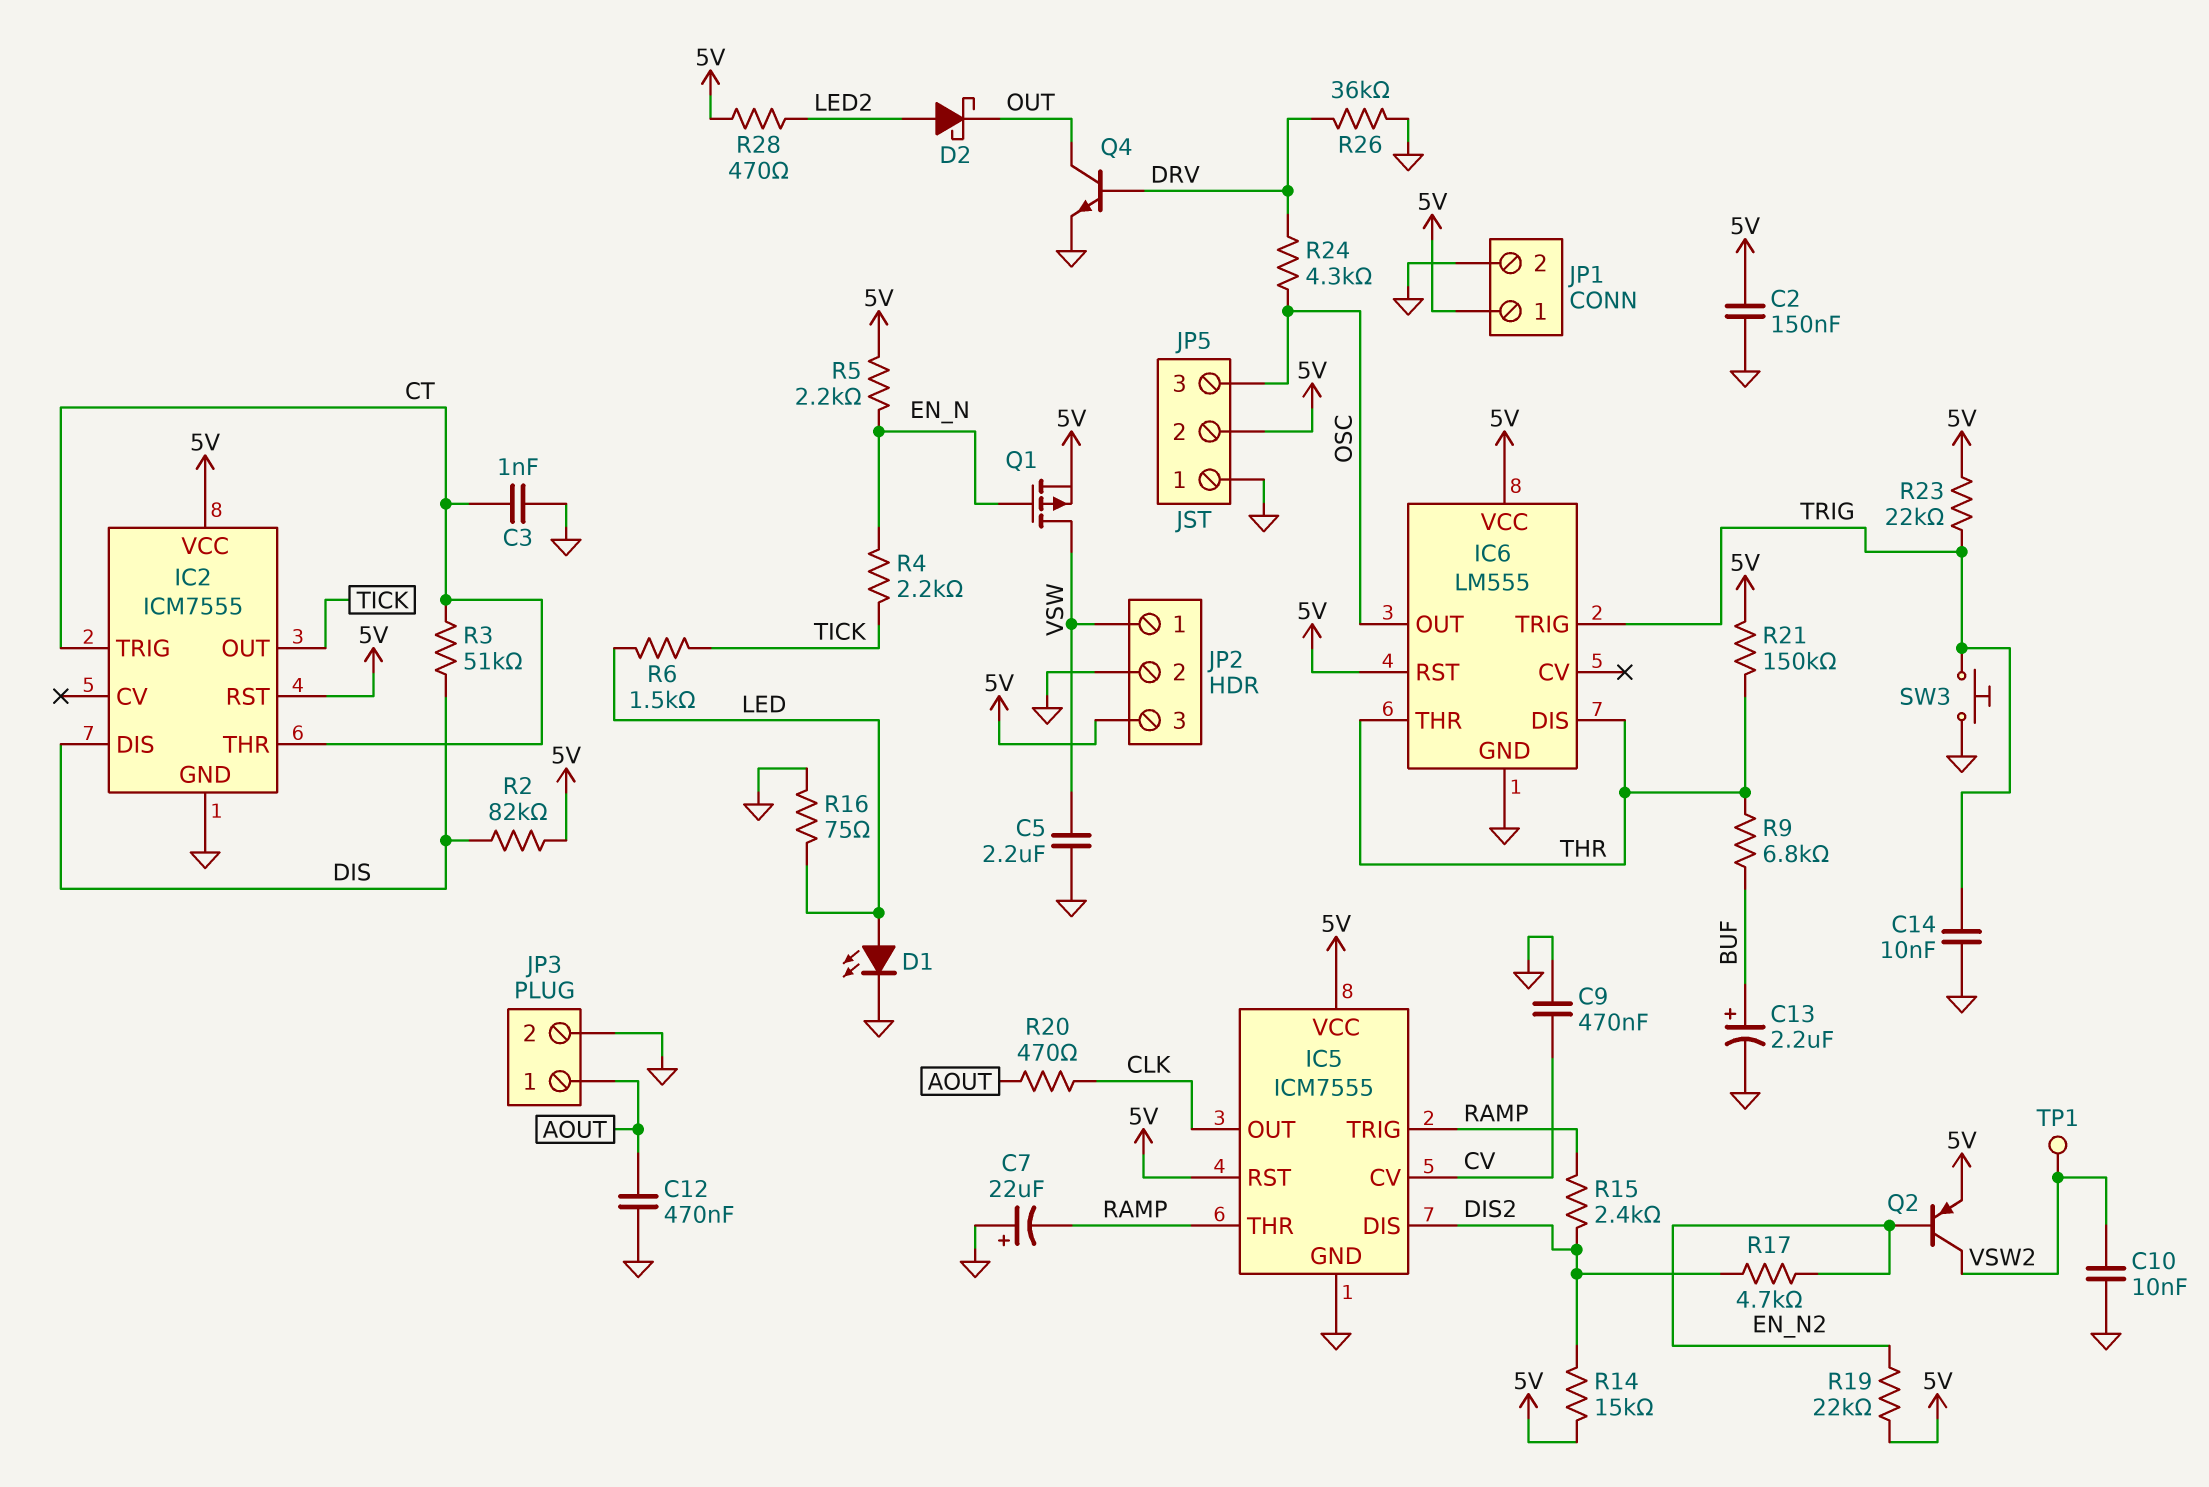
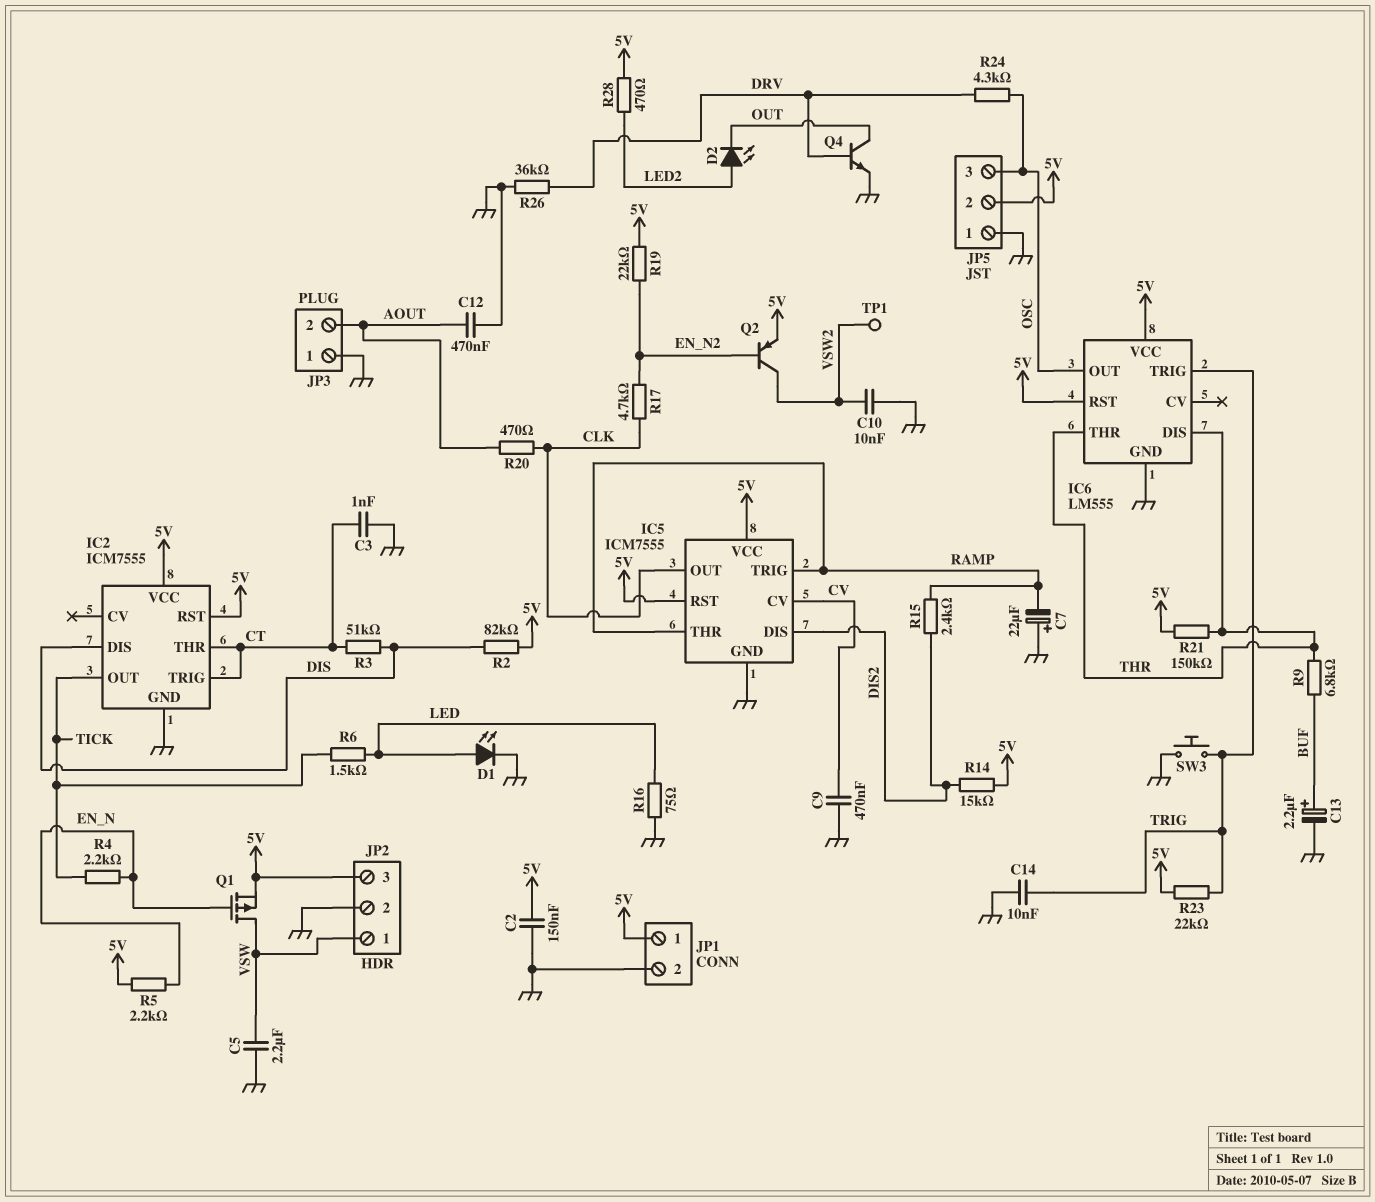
D2: schottky (A LED2, K OUT) -> LED (A LED2, K OUT)
JP3 pin 1: AOUT -> GND
JP3 pin 2: GND -> AOUT
R17: 4.7k (DIS2, EN_N2) -> 4.7k (CLK, EN_N2)

